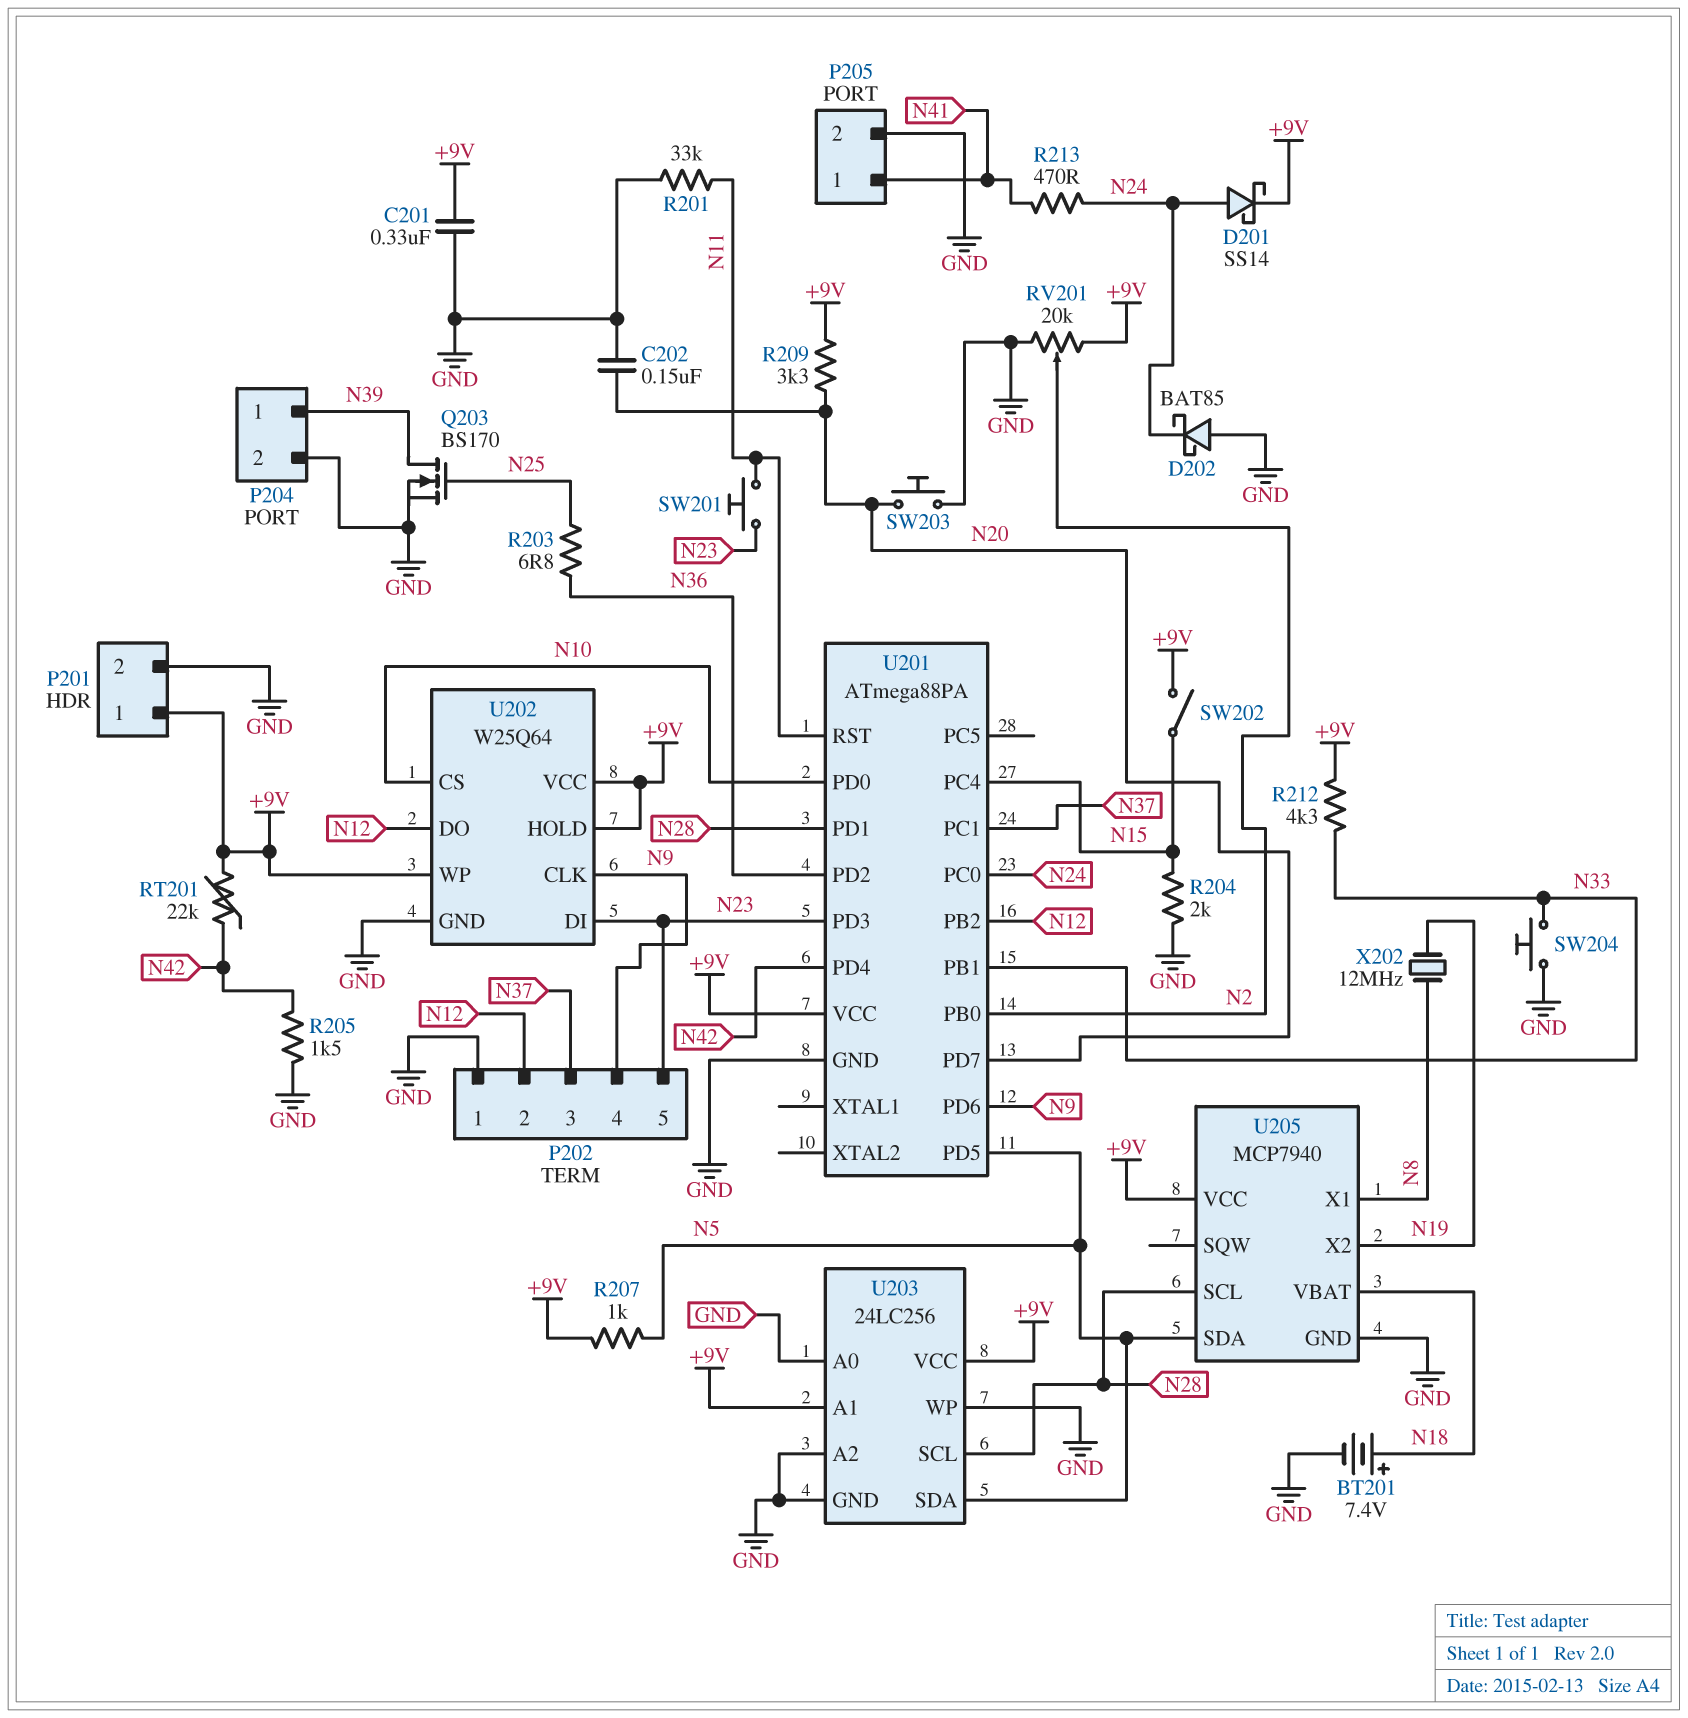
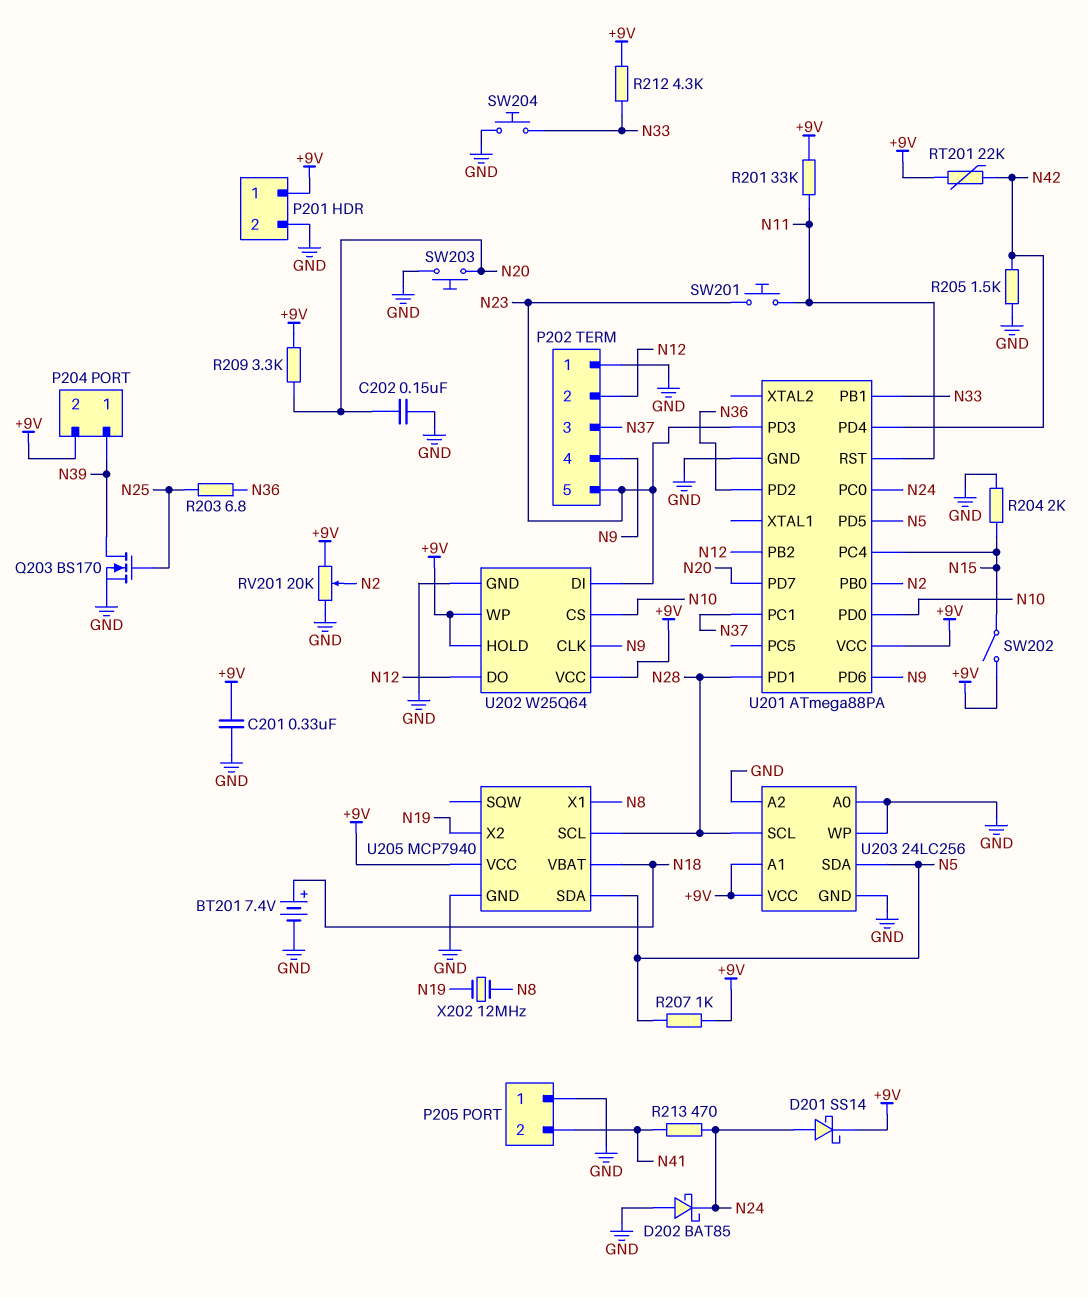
P204 pin 2: GND -> +9V
P205 pin 1: N41 -> GND
P205 pin 2: GND -> N41
R201: 33k (GND, N11) -> 33k (+9V, N11)

